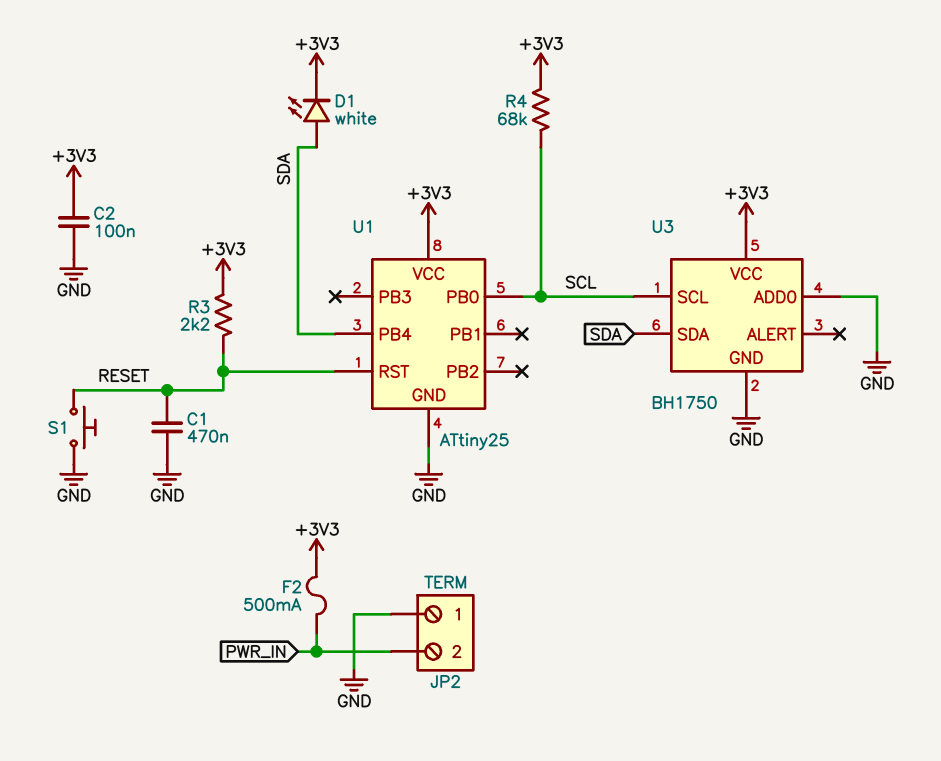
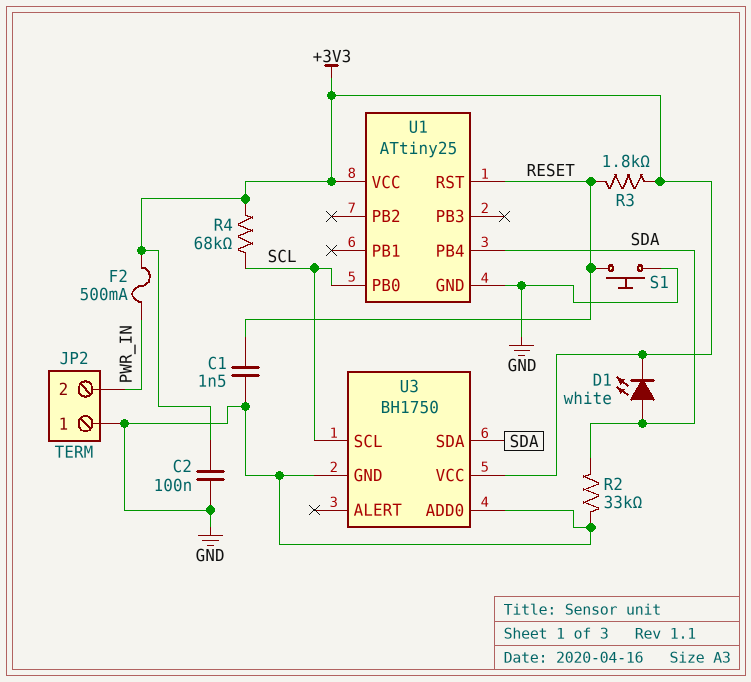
C1: 470nF (GND, RESET) -> 1.5nF (GND, RESET)
R2: none -> 33k (GND, SDA)
R3: 2.2k (+3V3, RESET) -> 1.8k (+3V3, RESET)

